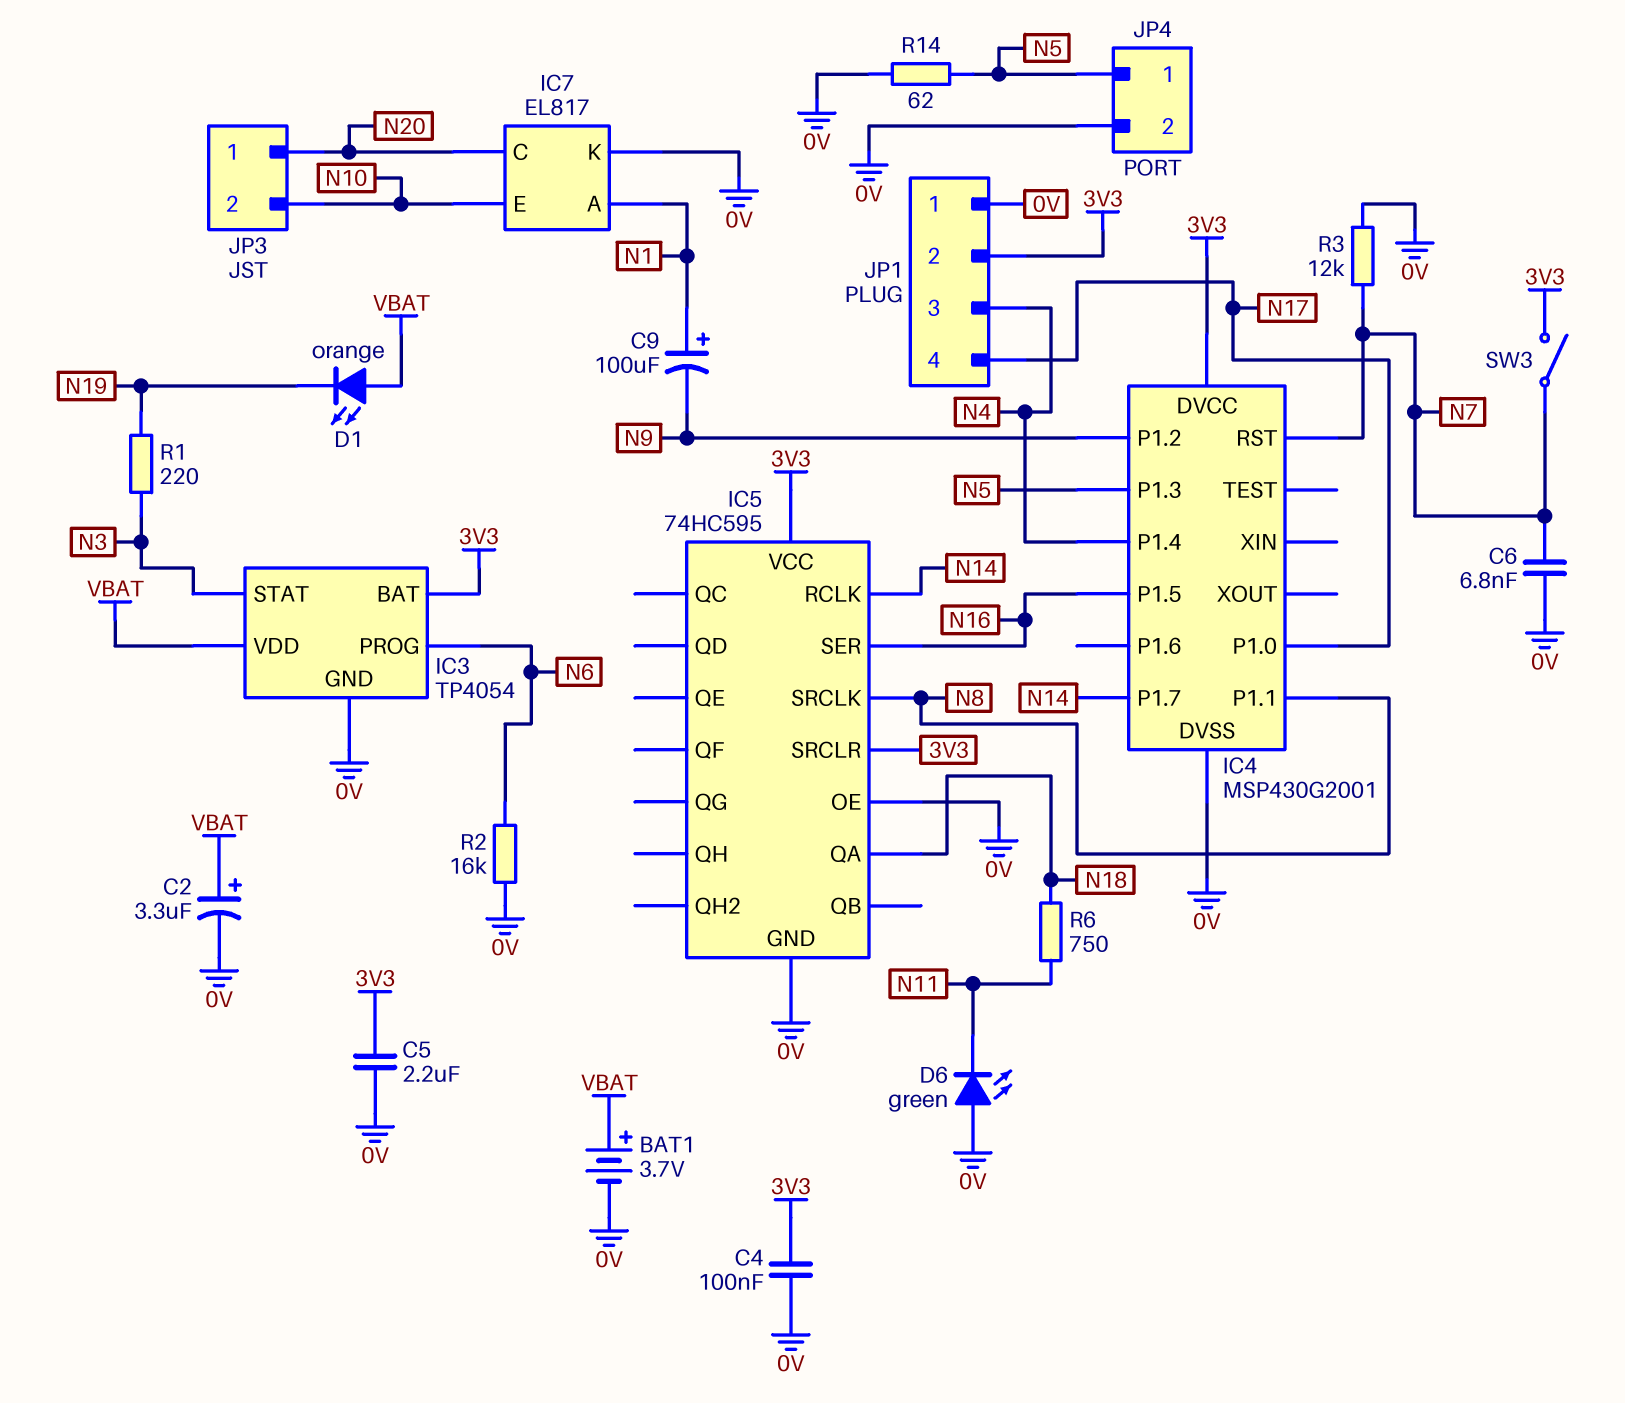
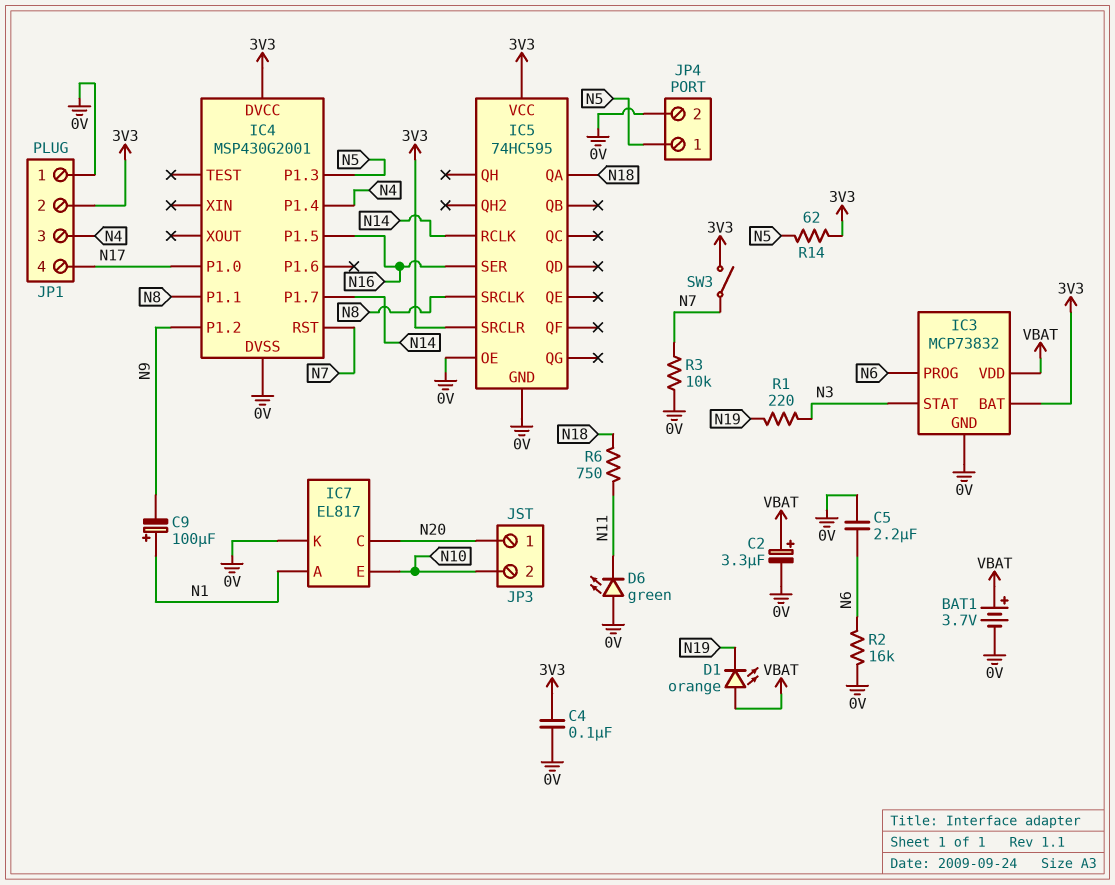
C5: 2.2uF (0V, 3V3) -> 2.2uF (0V, N6)
C6: 6.8nF (0V, N7) -> none
IC3: TP4054 -> MCP73832
R3: 12k (0V, N7) -> 10k (0V, N7)
R14: 62 (0V, N5) -> 62 (3V3, N5)

